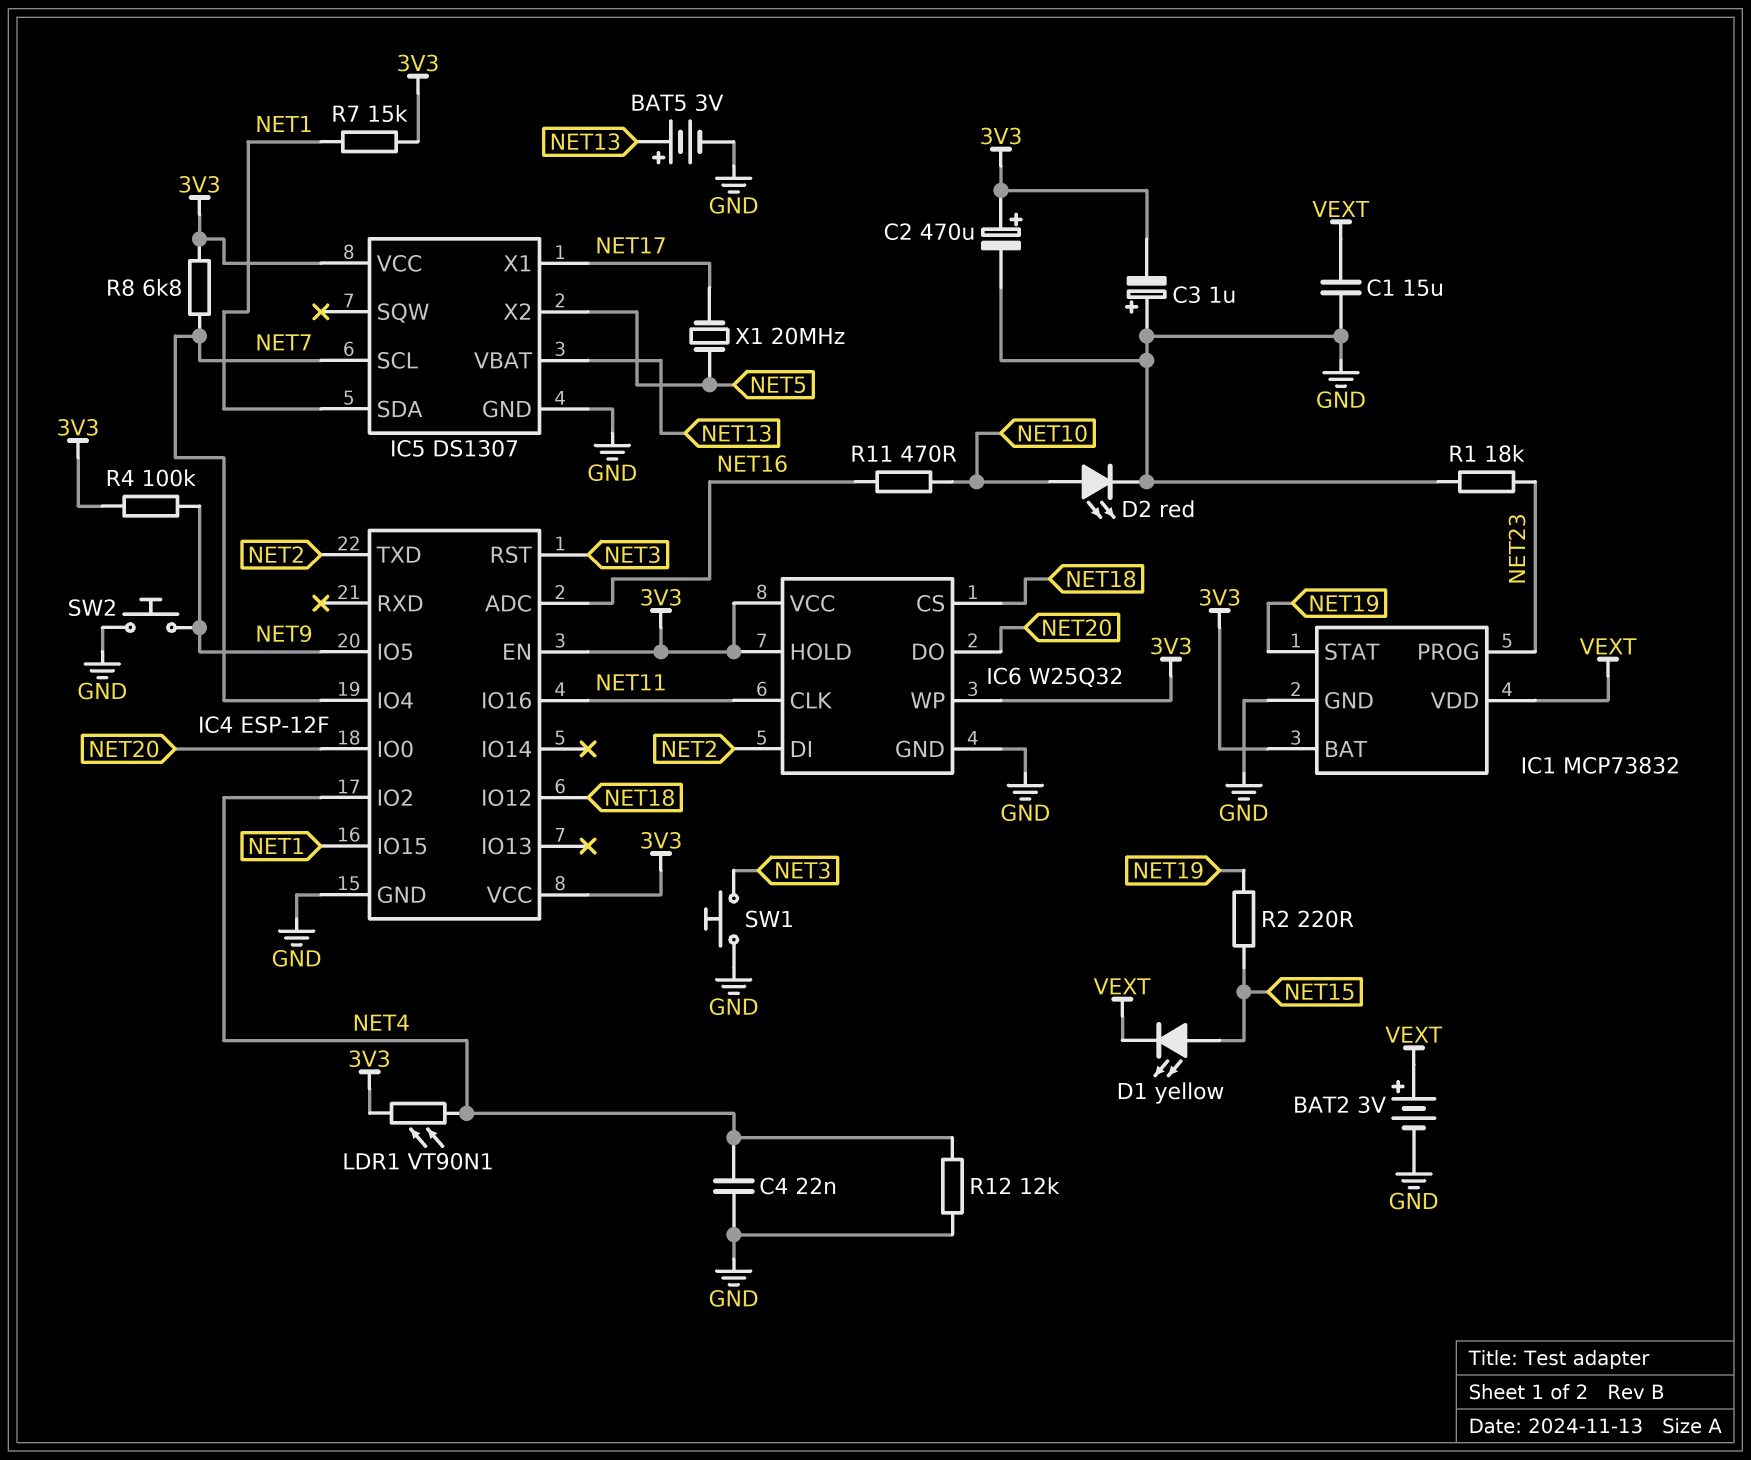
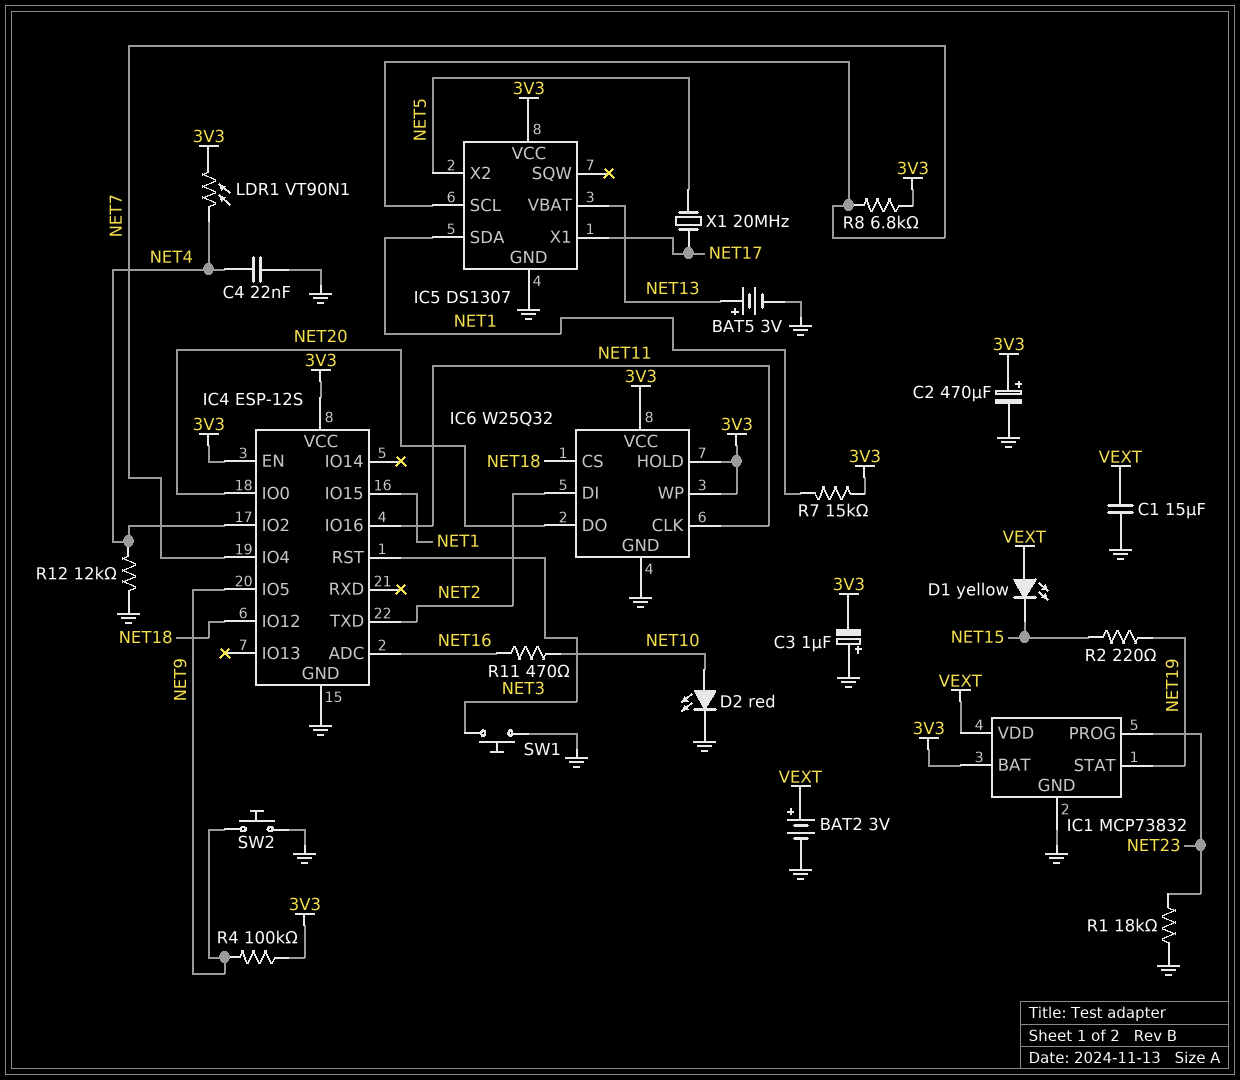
D1: LED yellow (A NET15, K VEXT) -> LED yellow (A VEXT, K NET15)
IC4: ESP-12F -> ESP-12S

